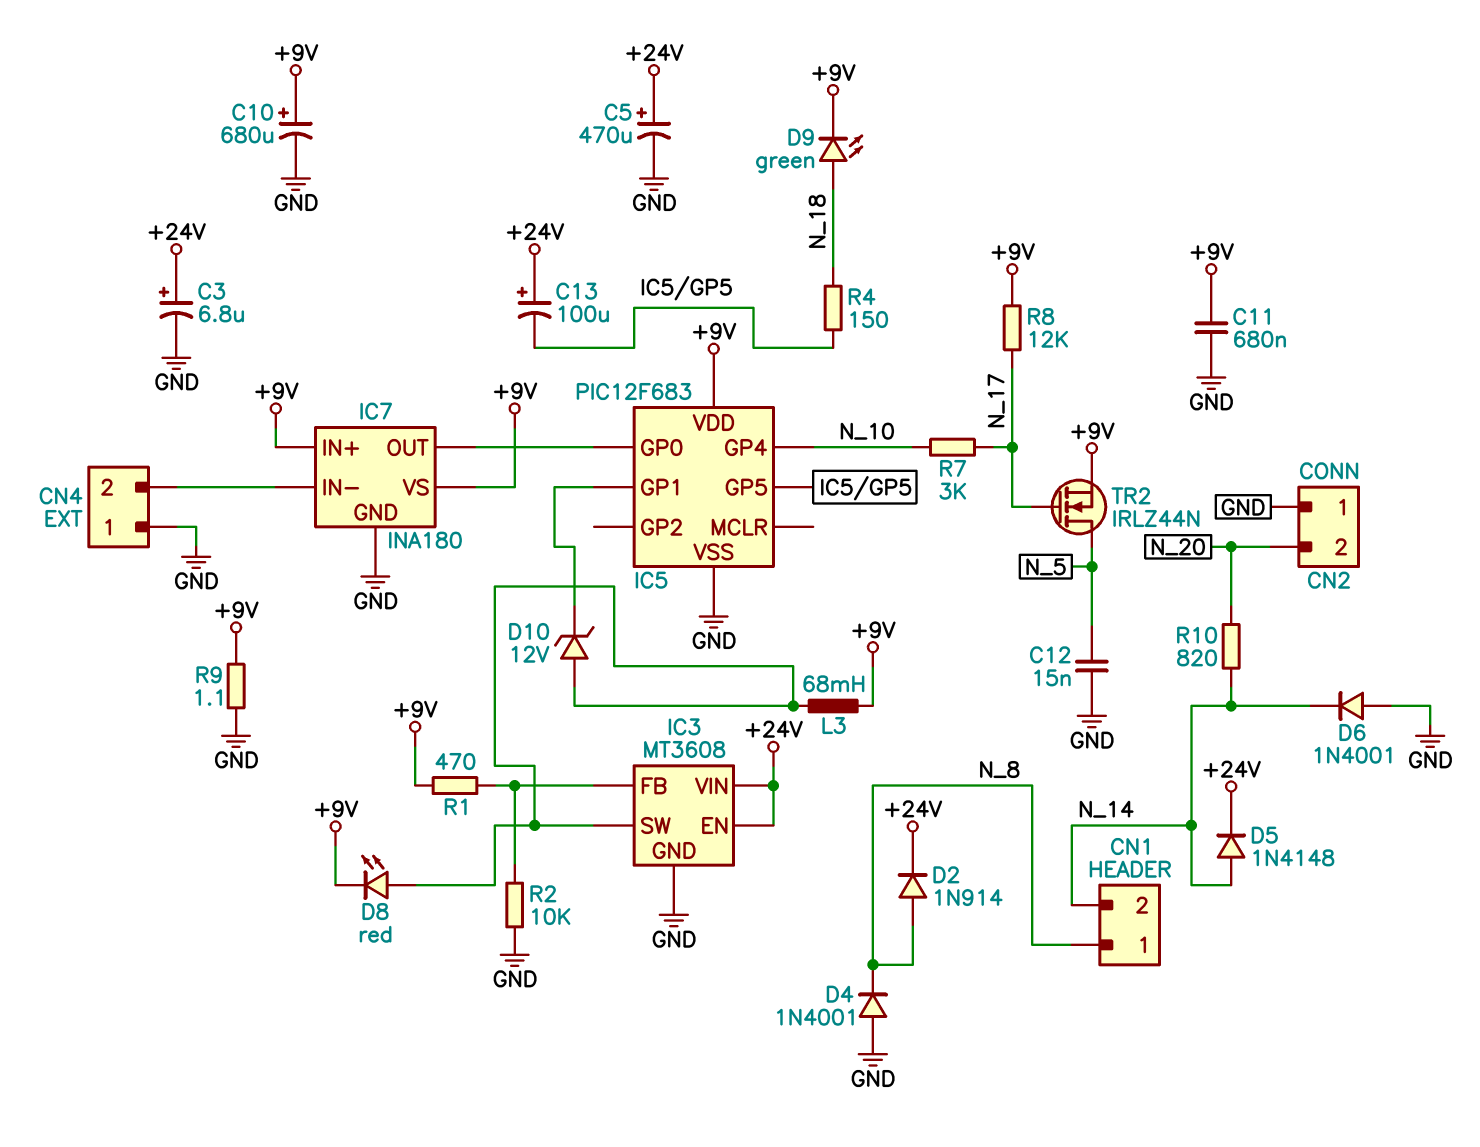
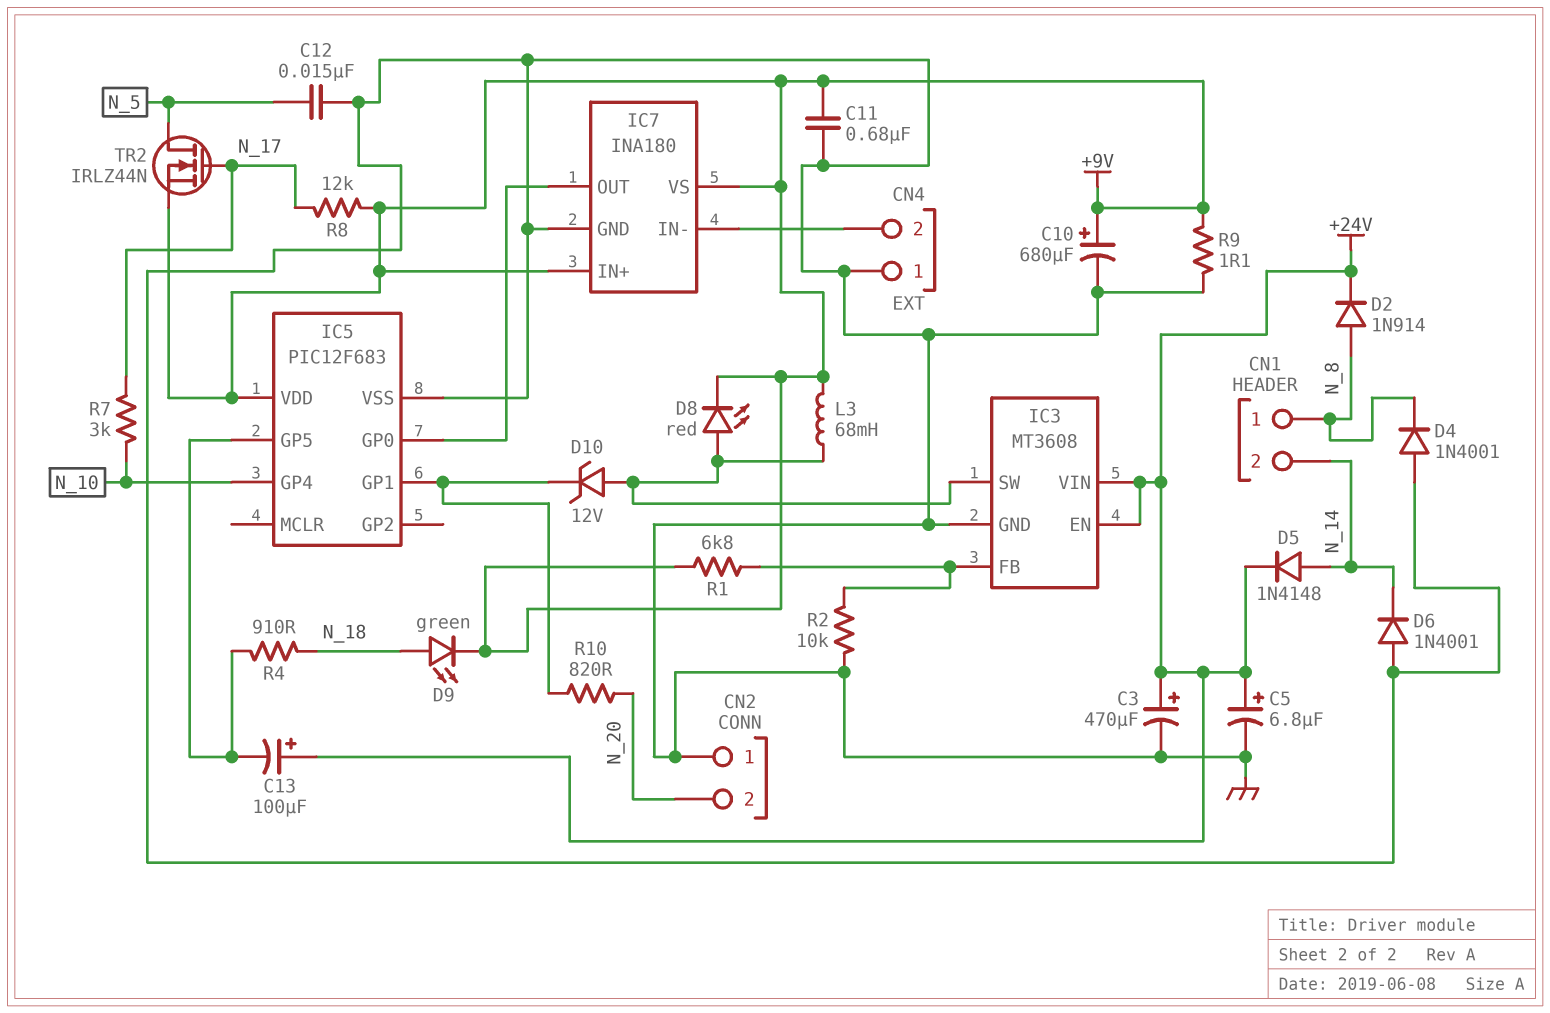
C3: 6.8uF (plus +24V, minus GND) -> 470uF (plus +24V, minus GND)
C5: 470uF (plus +24V, minus GND) -> 6.8uF (plus +24V, minus GND)
R1: 470 (+9V, IC3/FB) -> 6.8k (+9V, IC3/FB)
R4: 150 (IC5/GP5, N_18) -> 910 (IC5/GP5, N_18)
R10: 820 (N_14, N_20) -> 820 (IC5/GP1, N_20)

